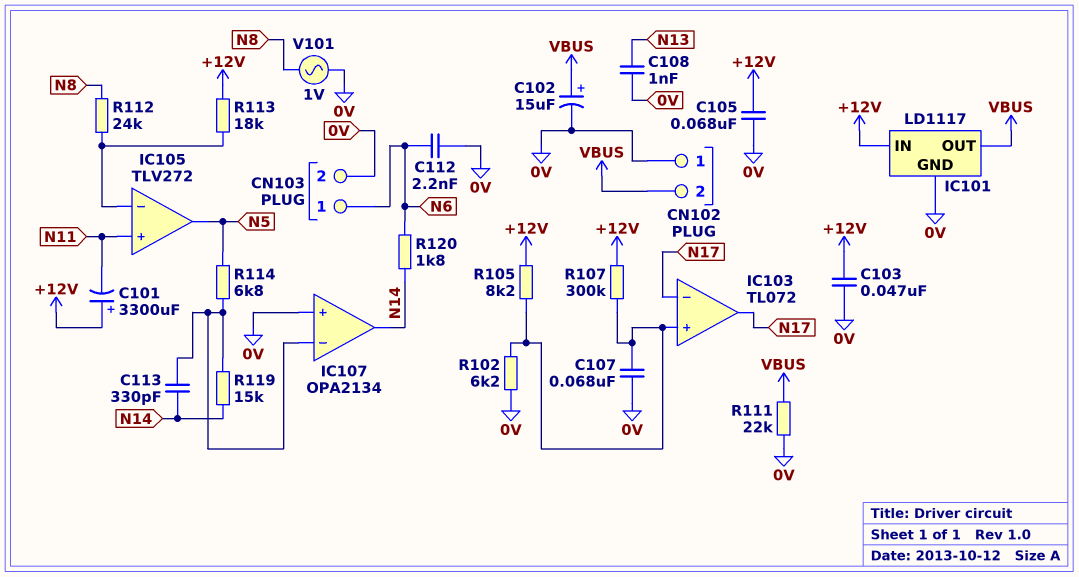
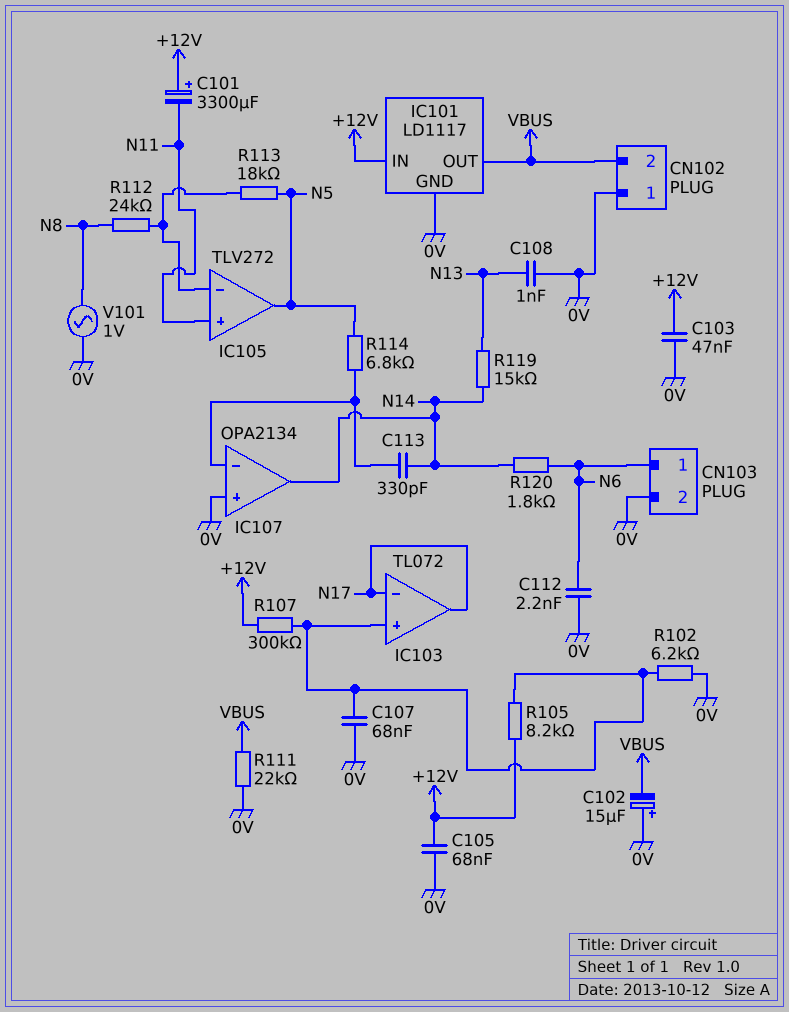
C102: 15uF (plus VBUS, minus 0V) -> 15uF (plus 0V, minus VBUS)
R113: 18k (+12V, IC105/in-) -> 18k (IC105/in-, N5)
R119: 15k (IC107/in-, N14) -> 15k (N13, N14)

